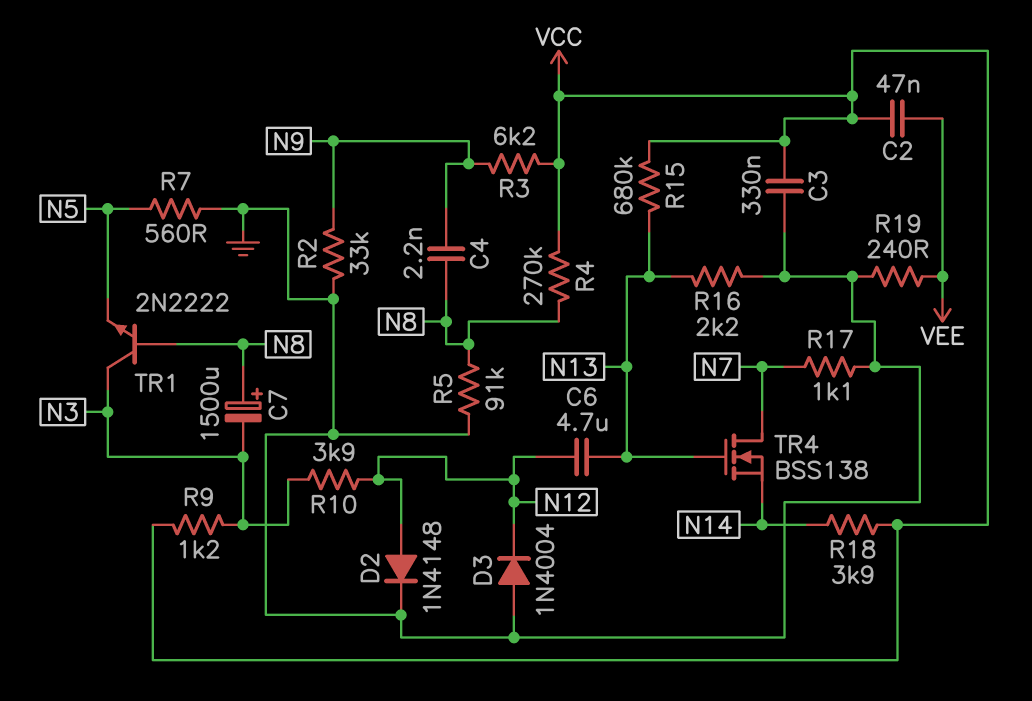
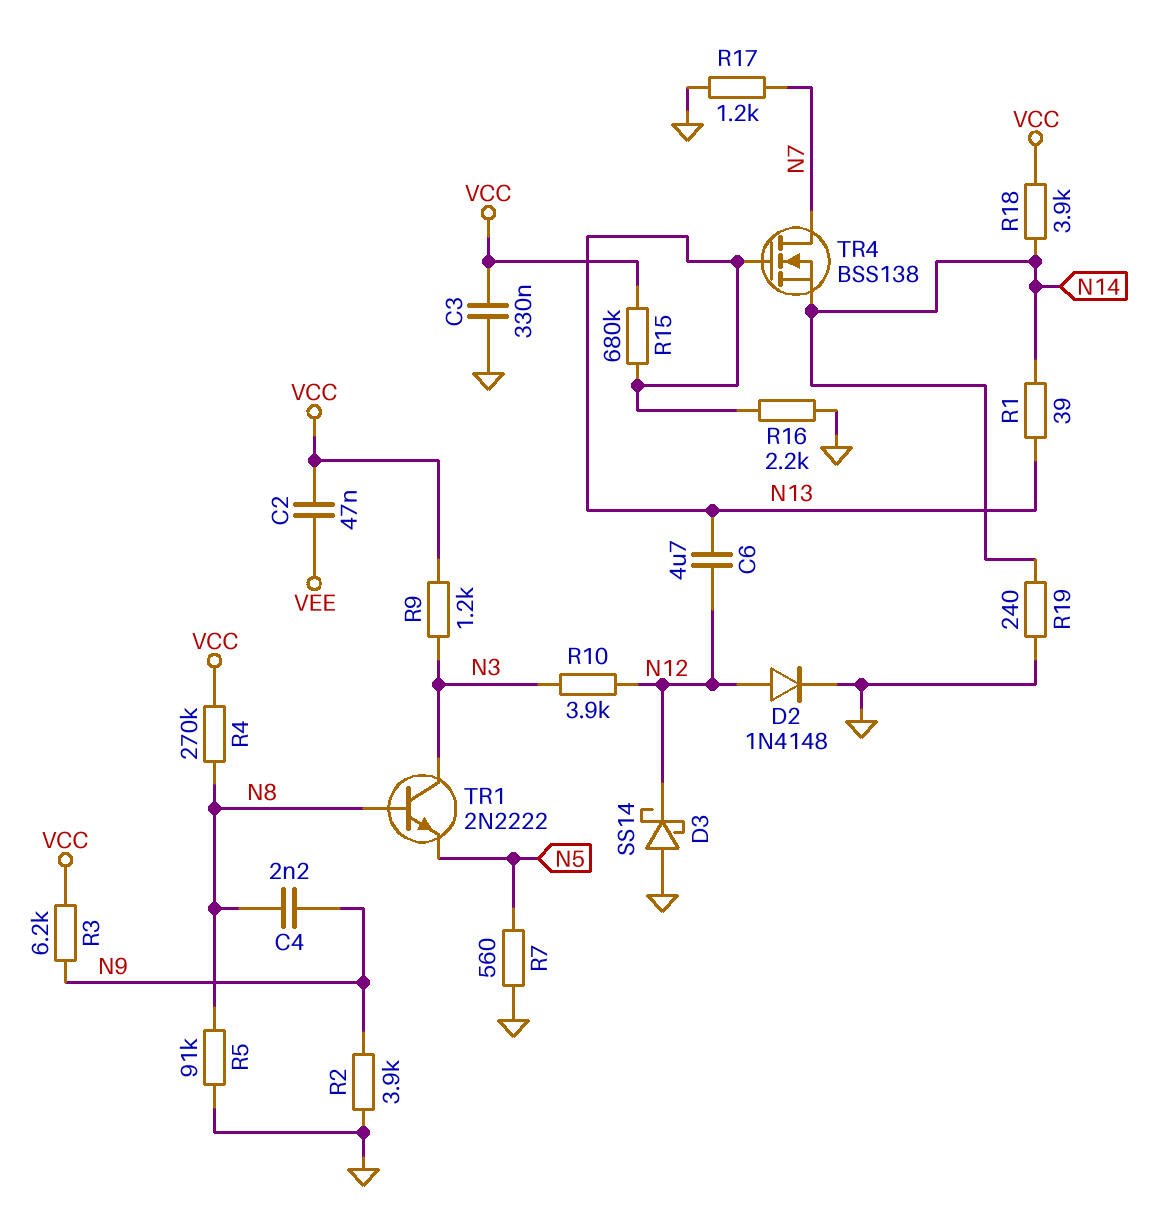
C7: 1500uF (plus N8, minus N3) -> none
D3: diode 1N4004 (A GND, K N12) -> schottky SS14 (A GND, K N12)
R1: none -> 39 (N13, N14)
R2: 33k (GND, N9) -> 3.9k (GND, N9)
R17: 1.1k (GND, N7) -> 1.2k (GND, N7)
R19: 240 (GND, VEE) -> 240 (GND, N14)

